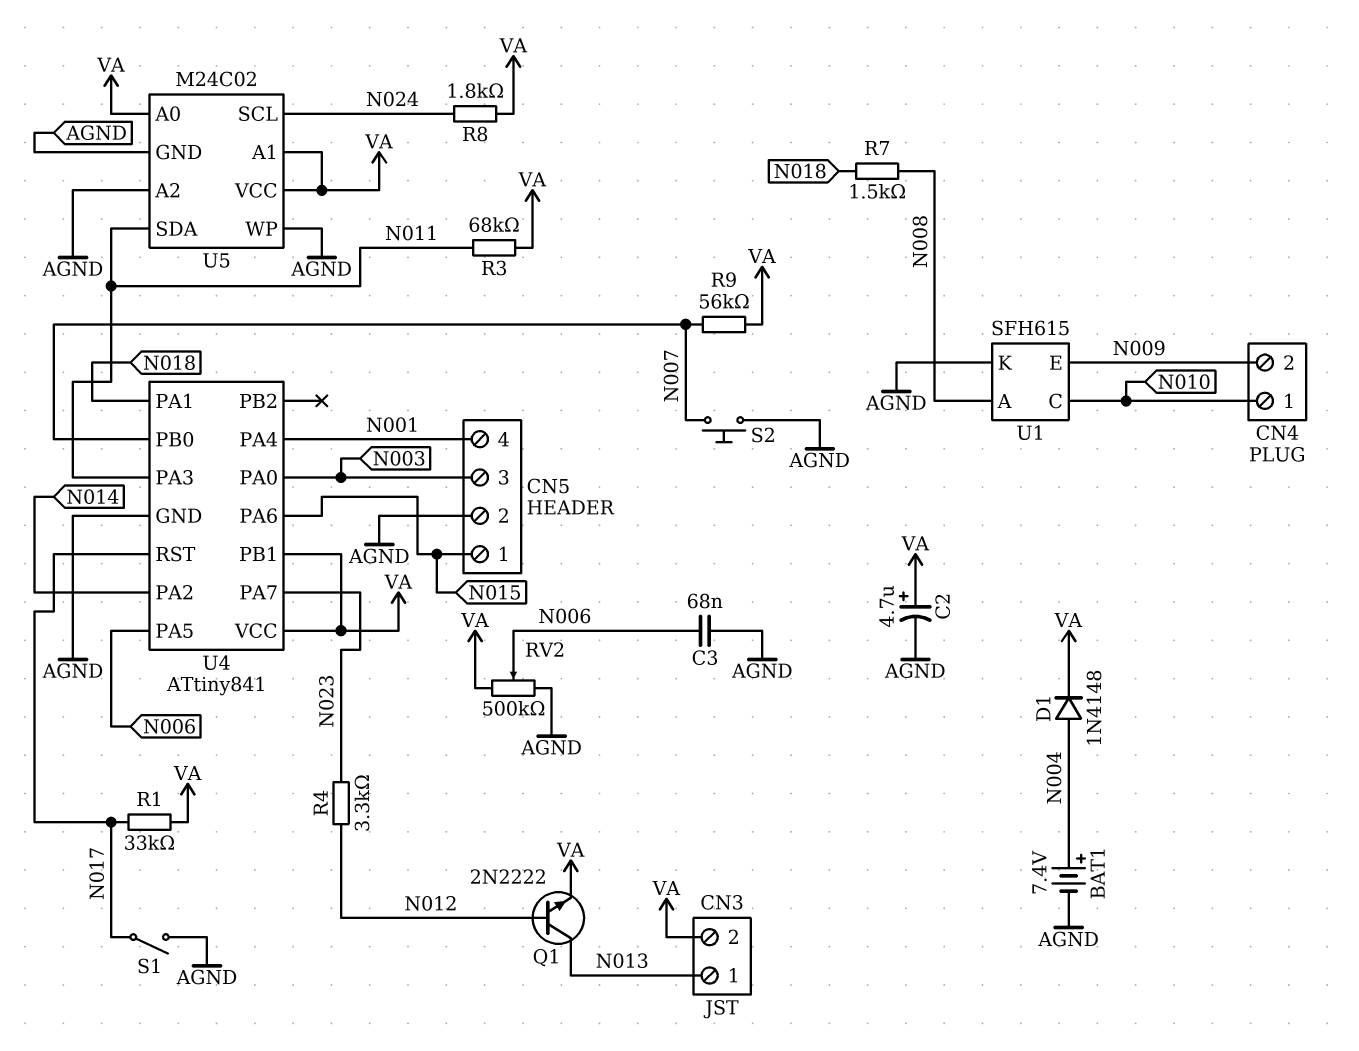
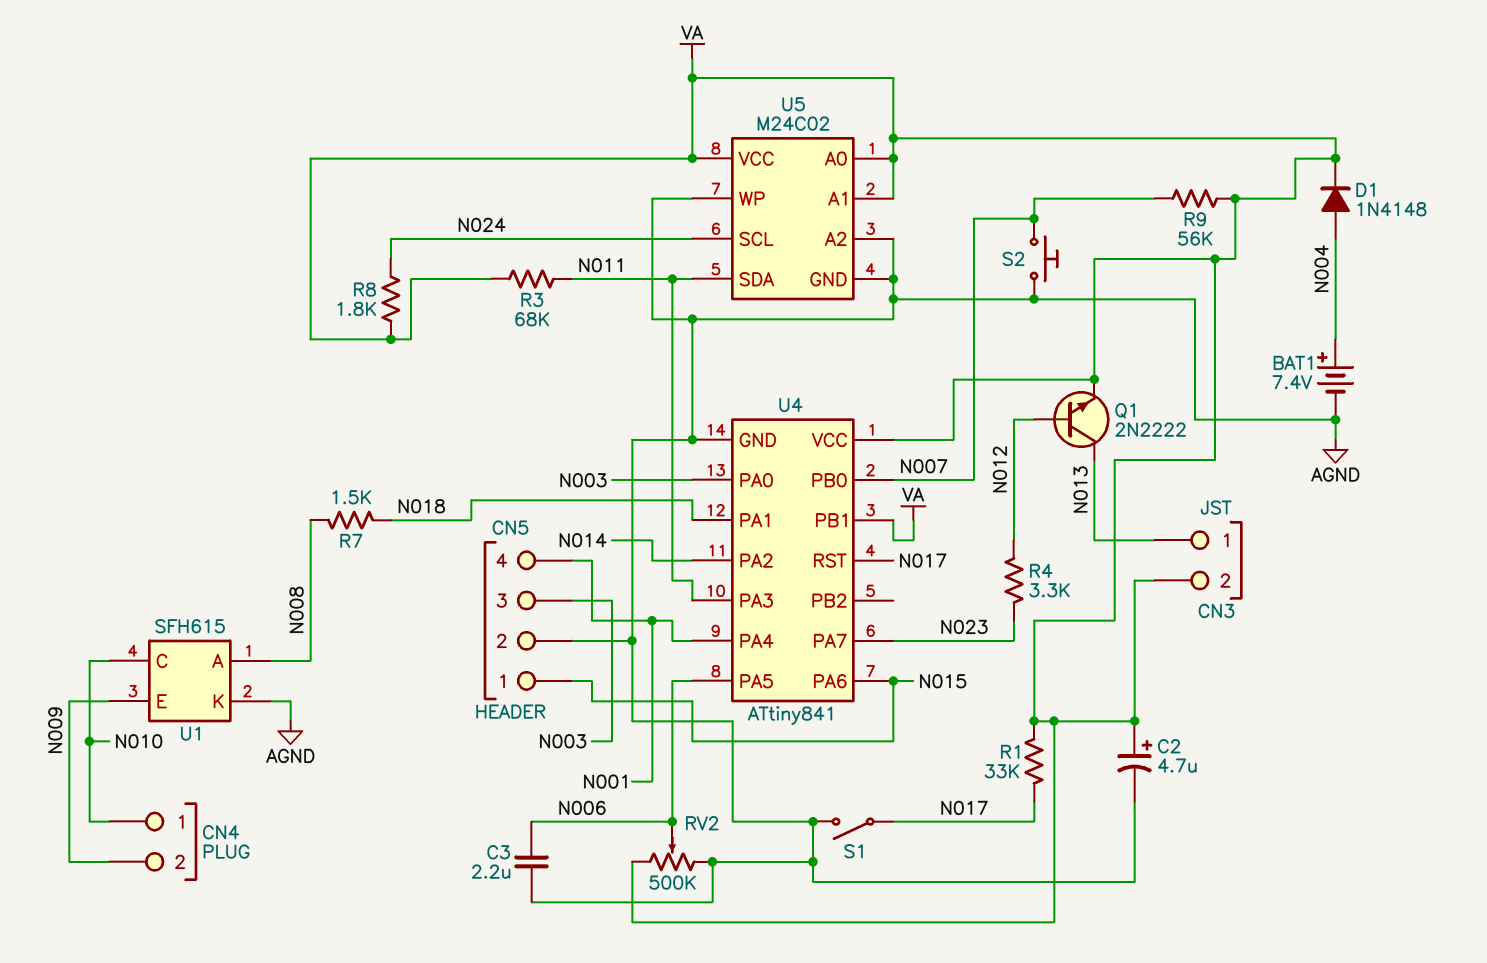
C3: 68nF (AGND, N006) -> 2.2uF (AGND, N006)

